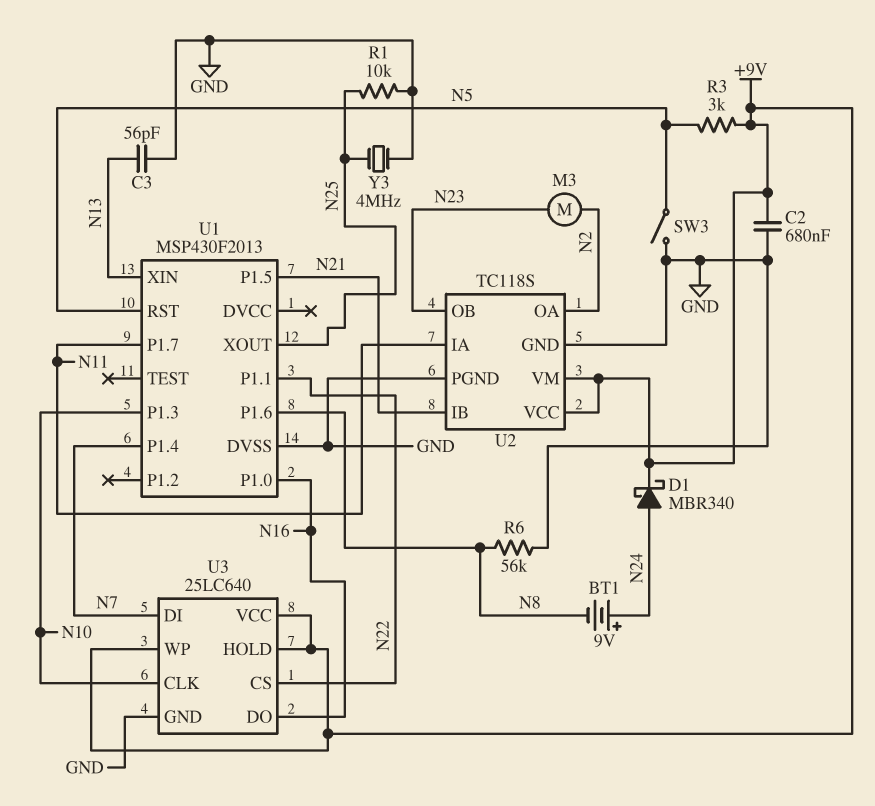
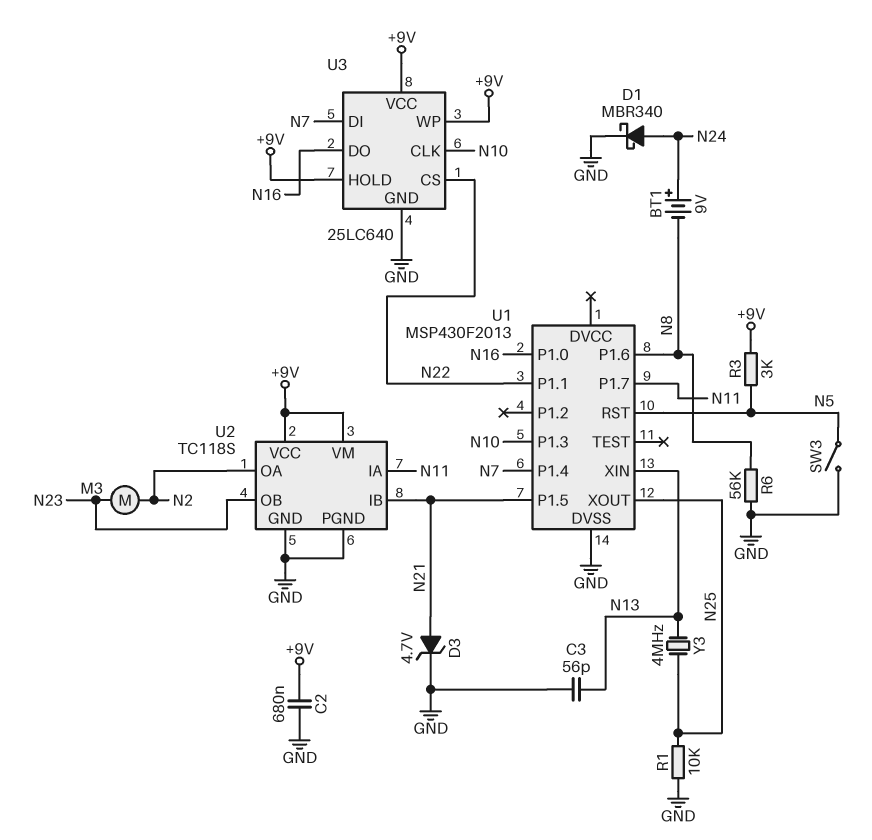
D1: schottky MBR340 (A N24, K +9V) -> schottky MBR340 (A N24, K GND)
D3: none -> zener 4.7V (A N21, K GND)
Y3: 4MHz (GND, N25) -> 4MHz (N13, N25)

